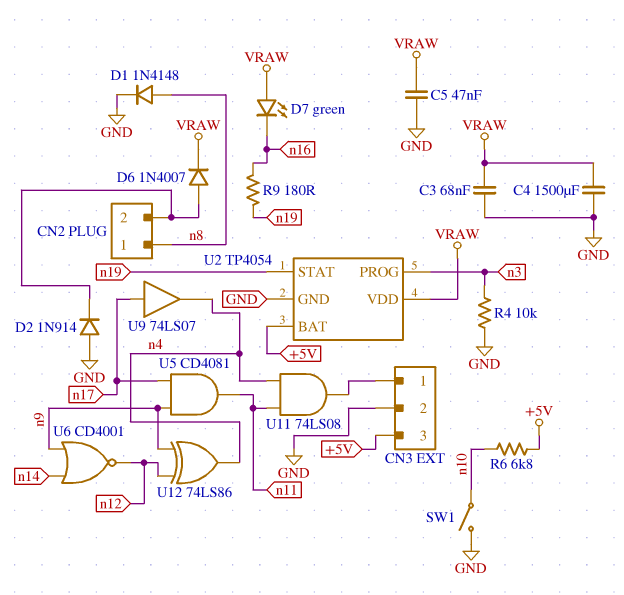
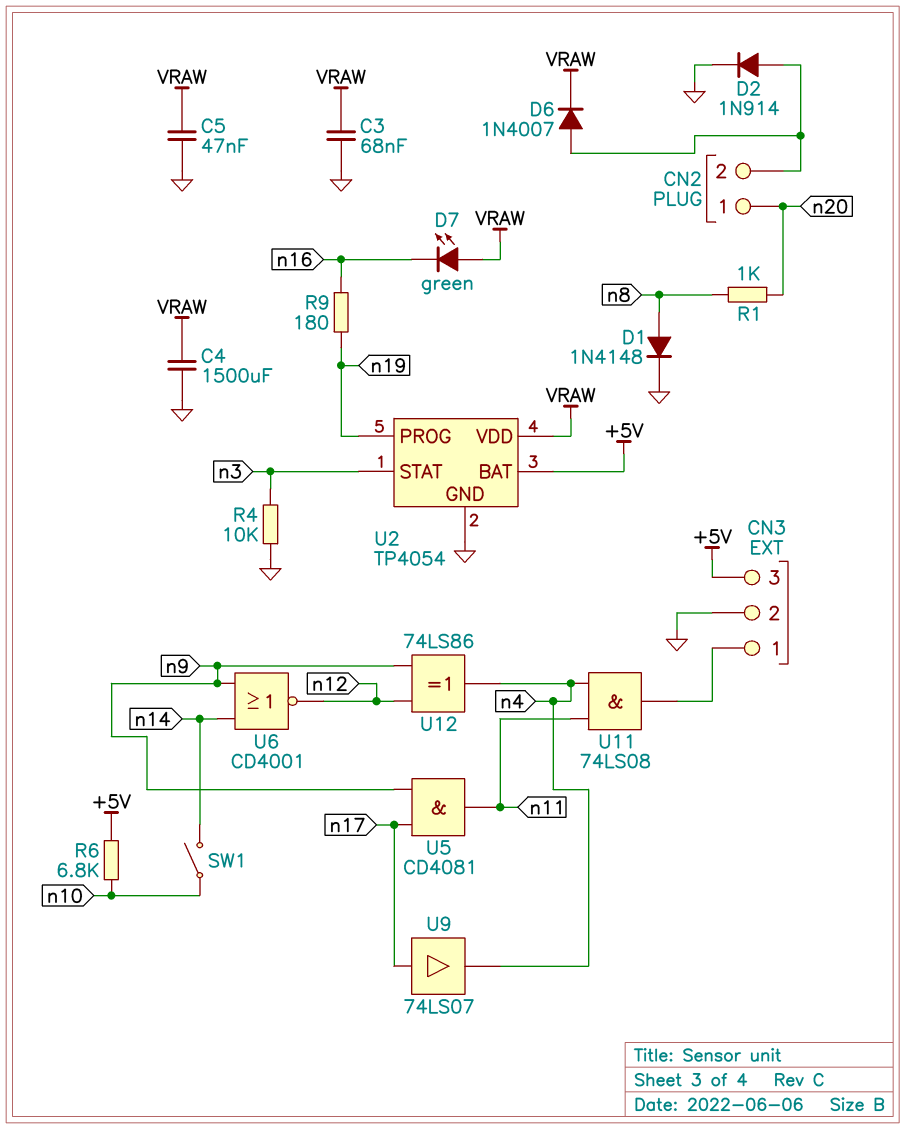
CN2 pin 1: n8 -> n20
D2: diode 1N914 (A GND, K CN2/2) -> diode 1N914 (A CN2/2, K GND)
R1: none -> 1k (n8, n20)
SW1: switch (GND, n10) -> switch (n10, n14)
U2 pin PROG: n3 -> n19
U2 pin STAT: n19 -> n3

